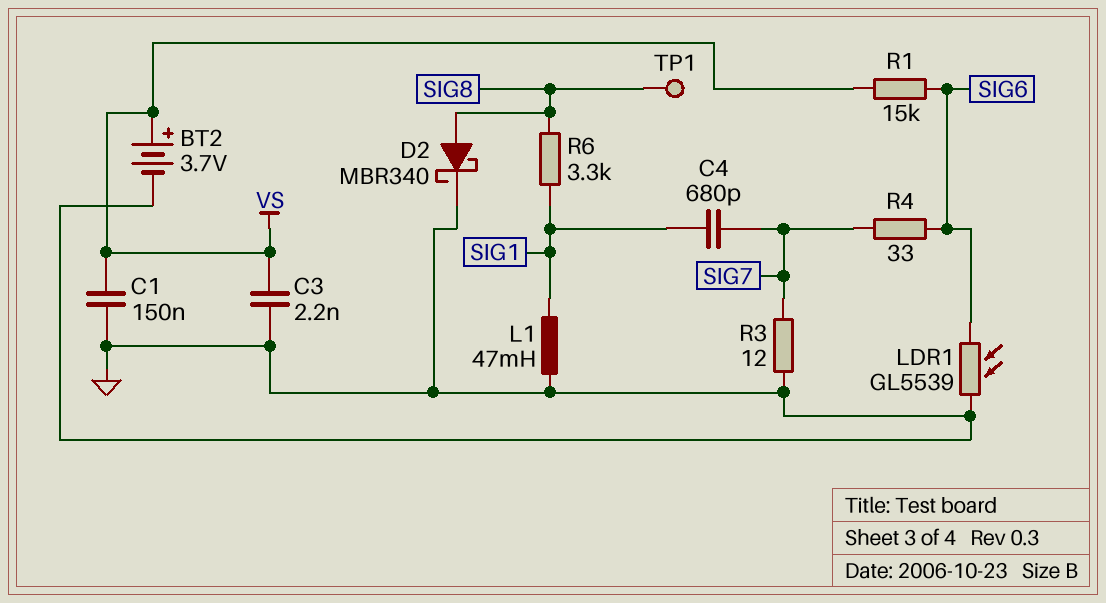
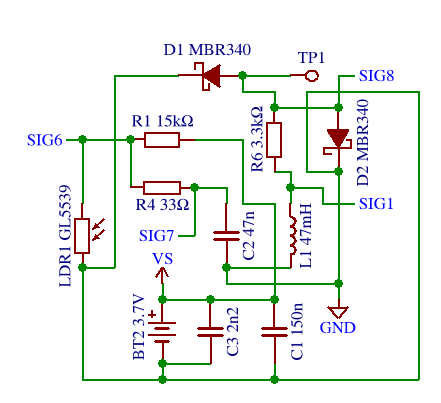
C2: none -> 47nF (GND, SIG7)
C4: 680pF (SIG1, SIG7) -> none
D1: none -> schottky MBR340 (A SIG8, K GND)
R3: 12 (GND, SIG7) -> none

